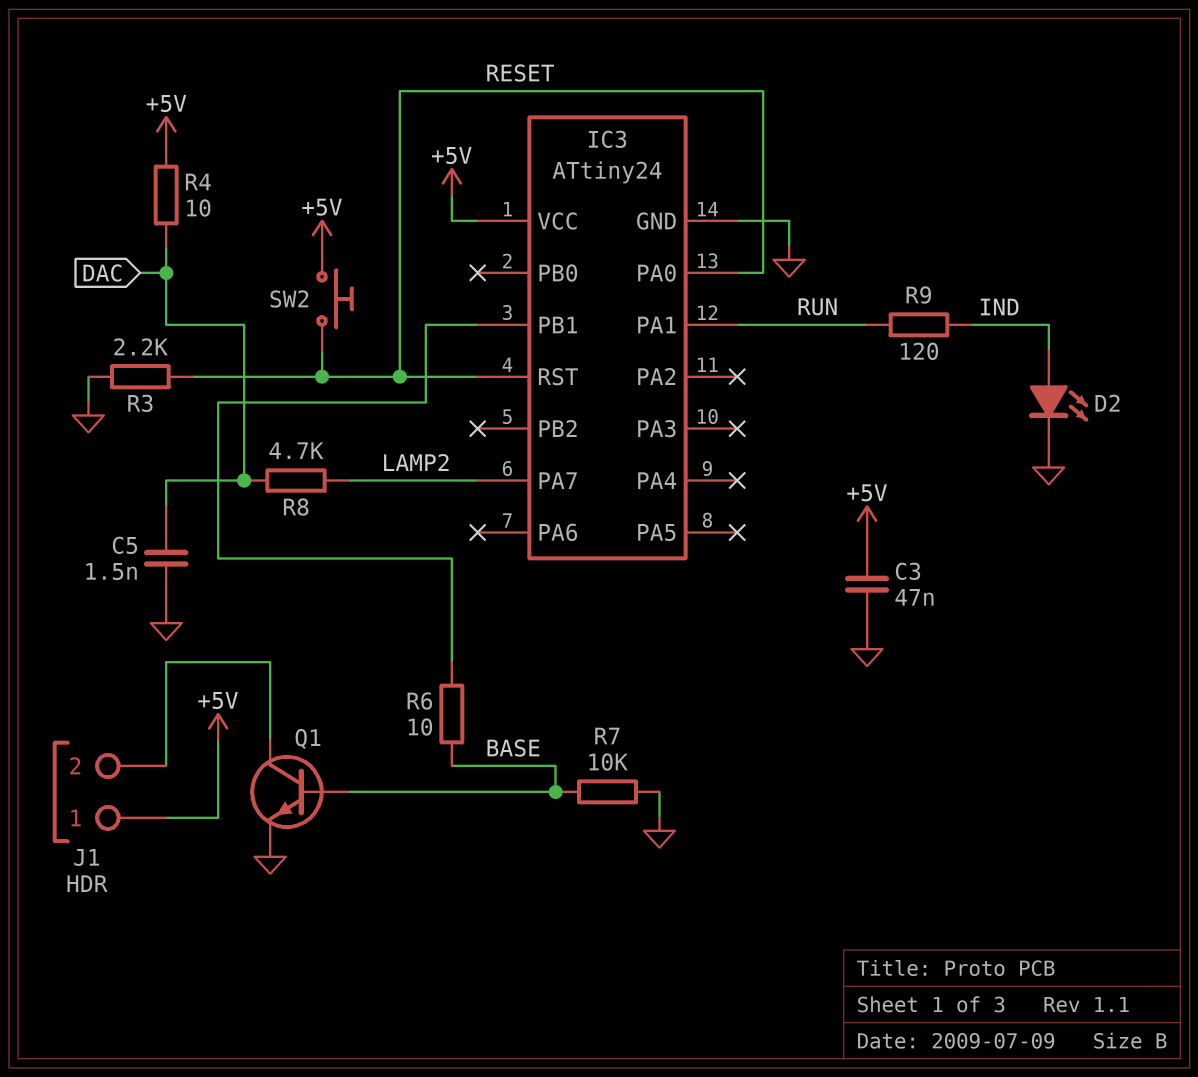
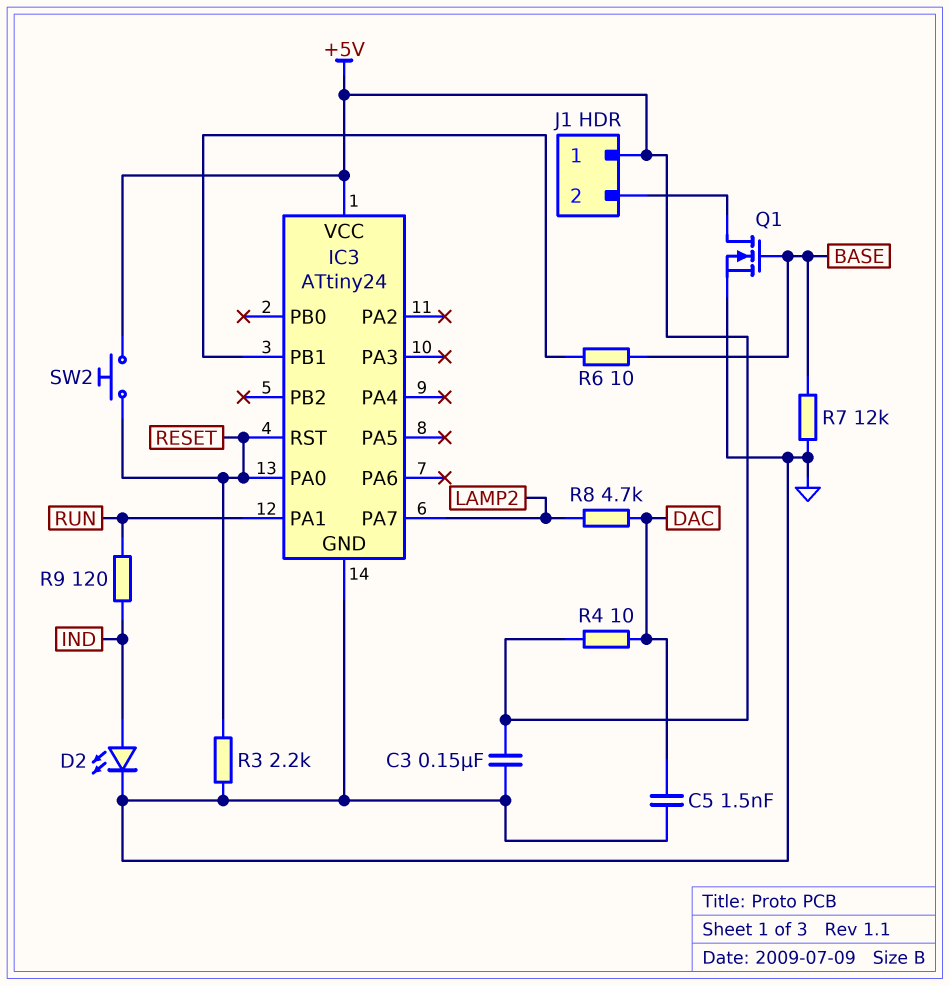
C3: 47nF (+5V, GND) -> 150nF (+5V, GND)
Q1: NPN (B BASE, C J1/2, E GND) -> NMOS (G BASE, D J1/2, S GND)
R7: 10k (BASE, GND) -> 12k (BASE, GND)

